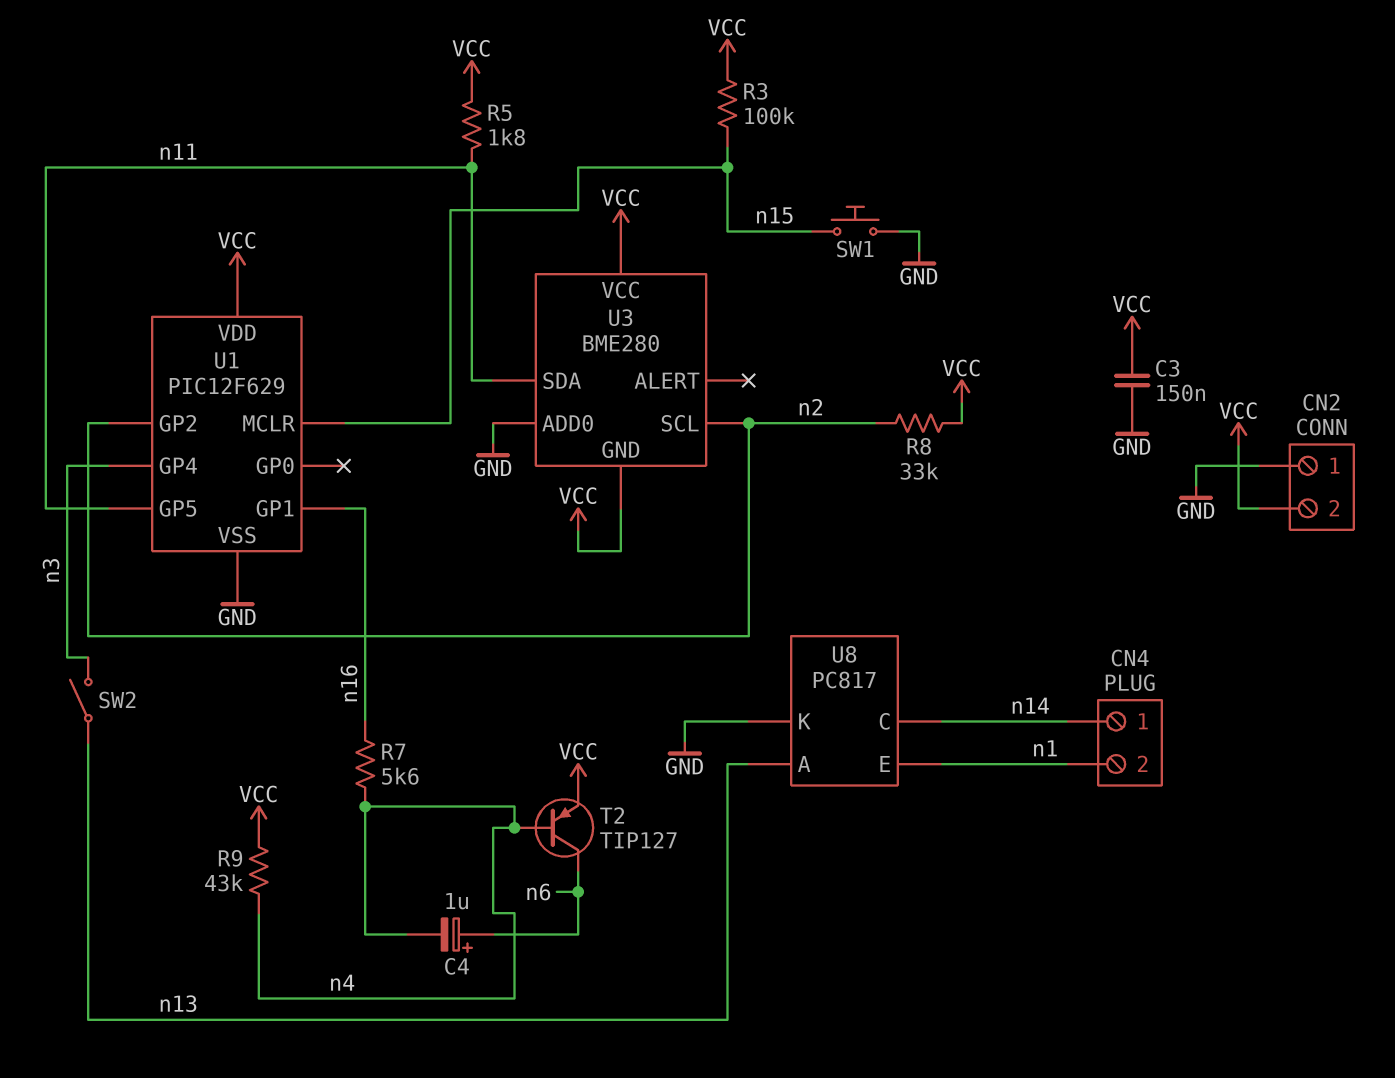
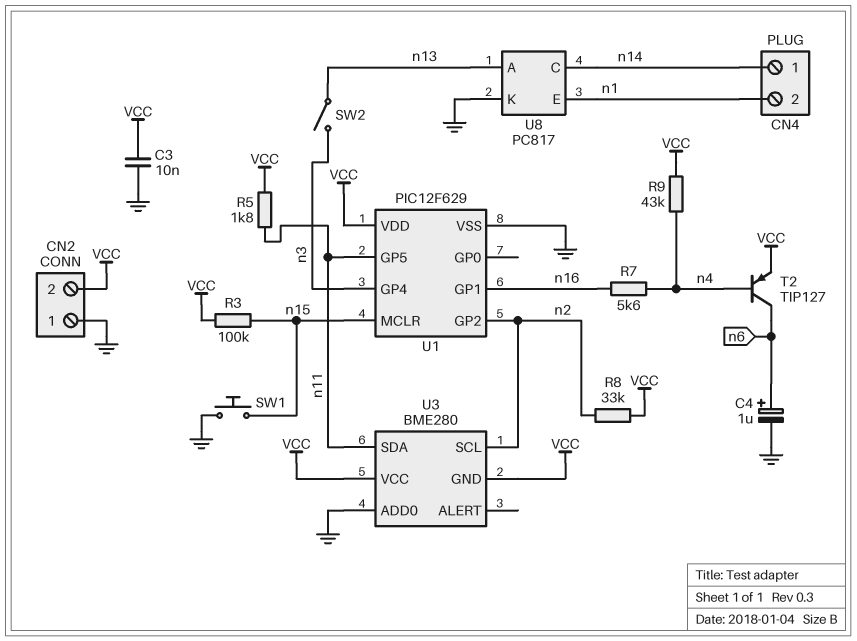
C3: 150nF (GND, VCC) -> 10nF (GND, VCC)
C4: 1uF (plus n6, minus n4) -> 1uF (plus n6, minus GND)

